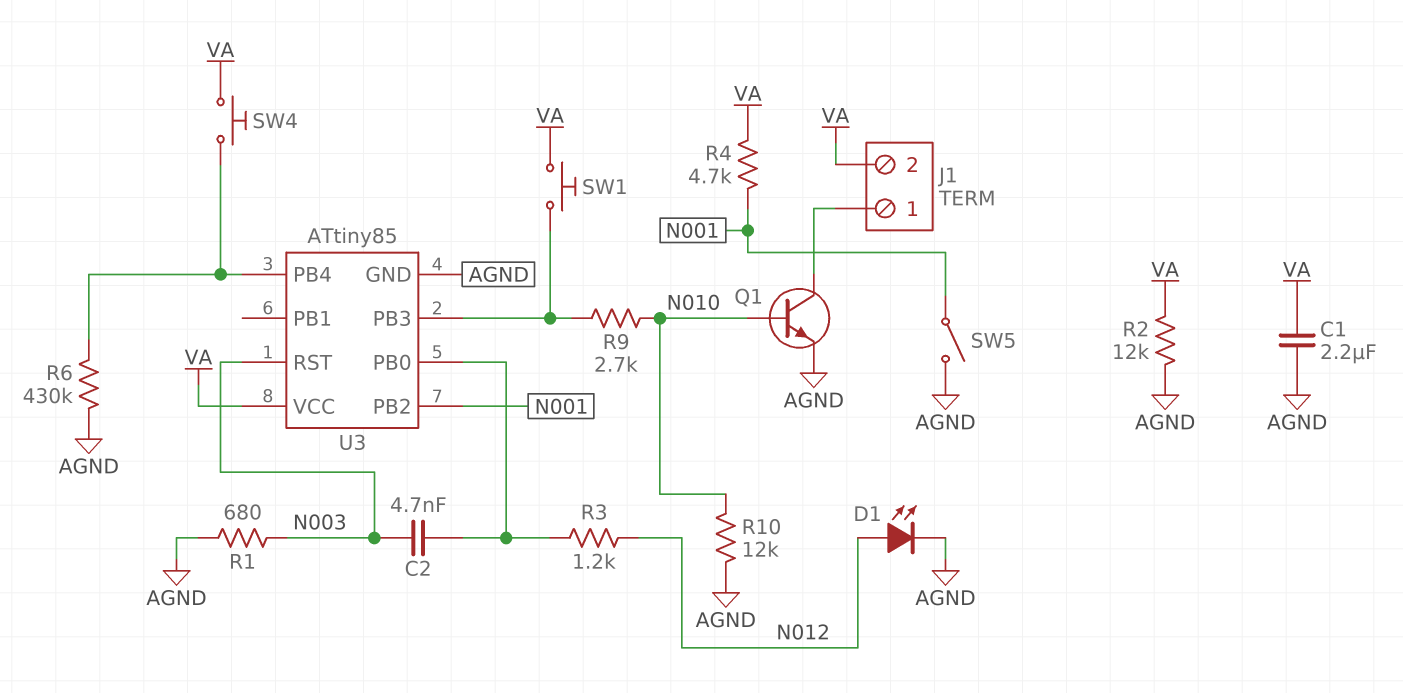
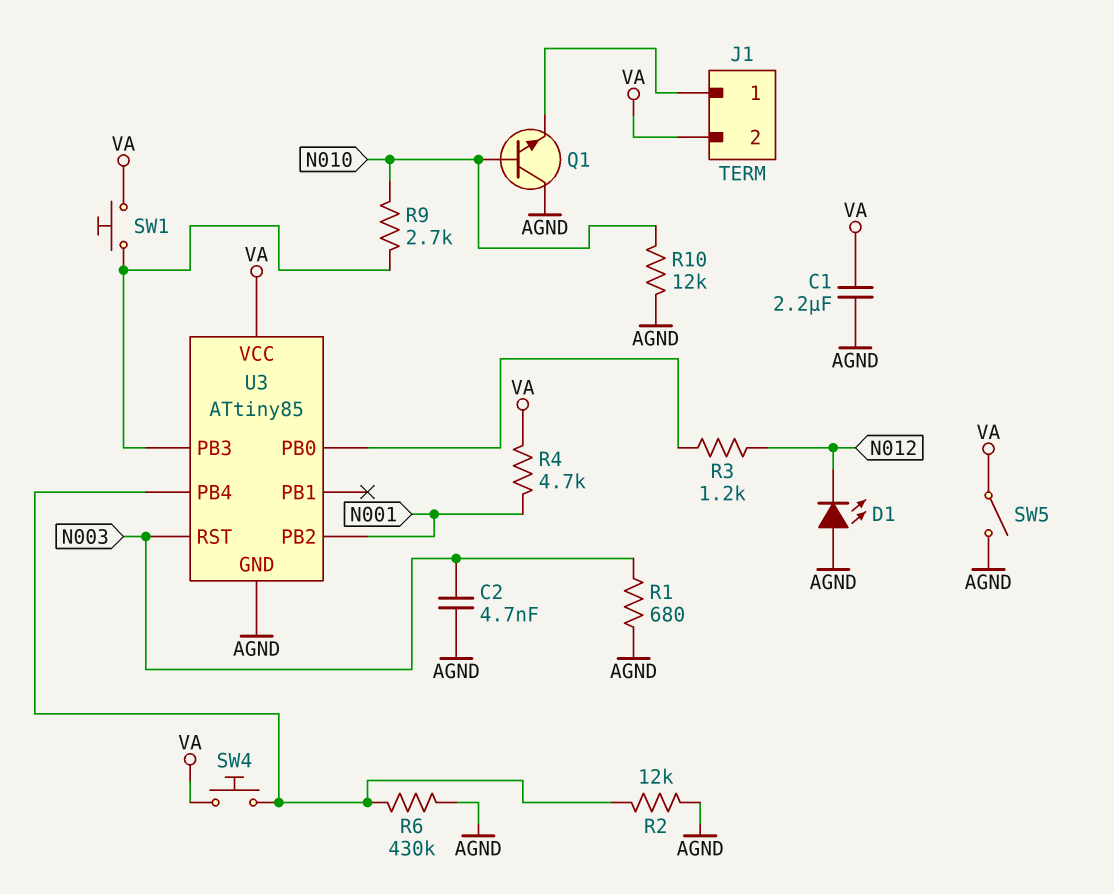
C2: 4.7nF (N003, U3/PB0) -> 4.7nF (AGND, N003)
D1: LED (A N012, K AGND) -> LED (A AGND, K N012)
Q1: NPN (B N010, C J1/1, E AGND) -> NPN (B N010, C AGND, E J1/1)
R2: 12k (AGND, VA) -> 12k (AGND, U3/PB4)
SW5: switch (AGND, N001) -> switch (AGND, VA)

